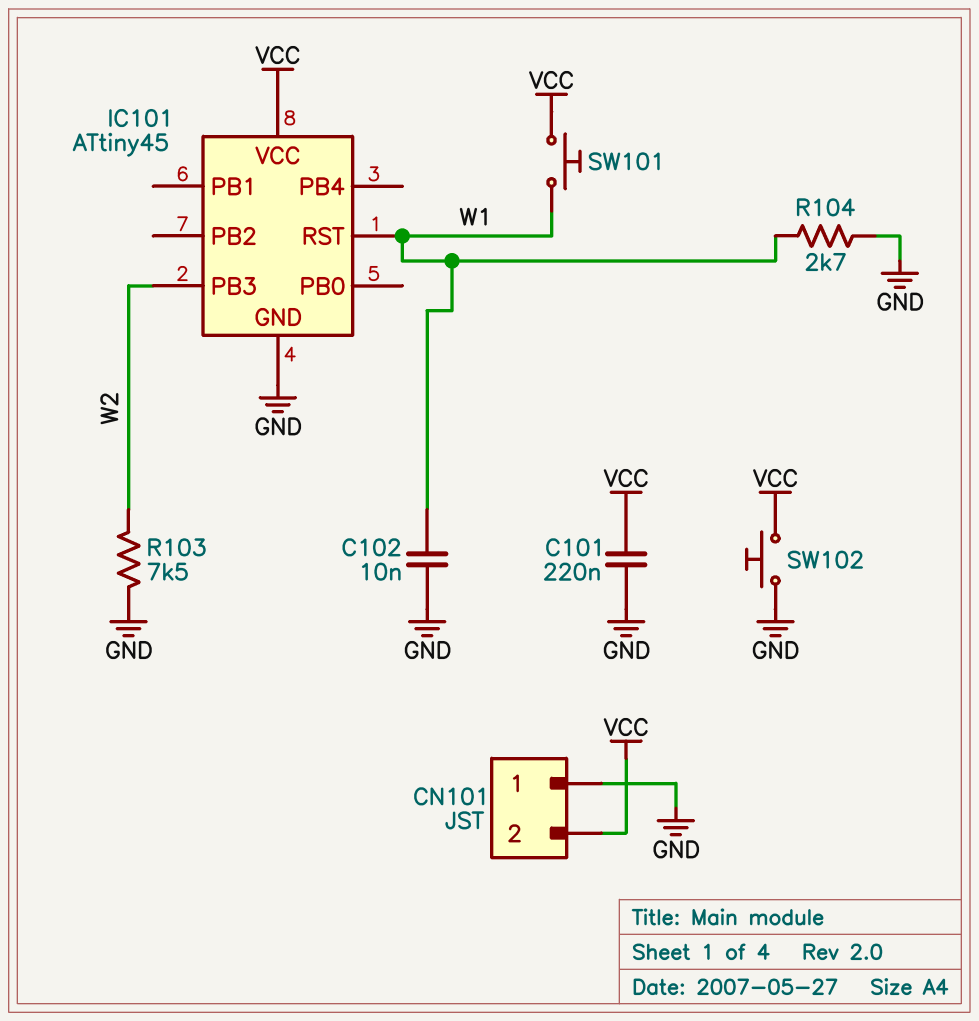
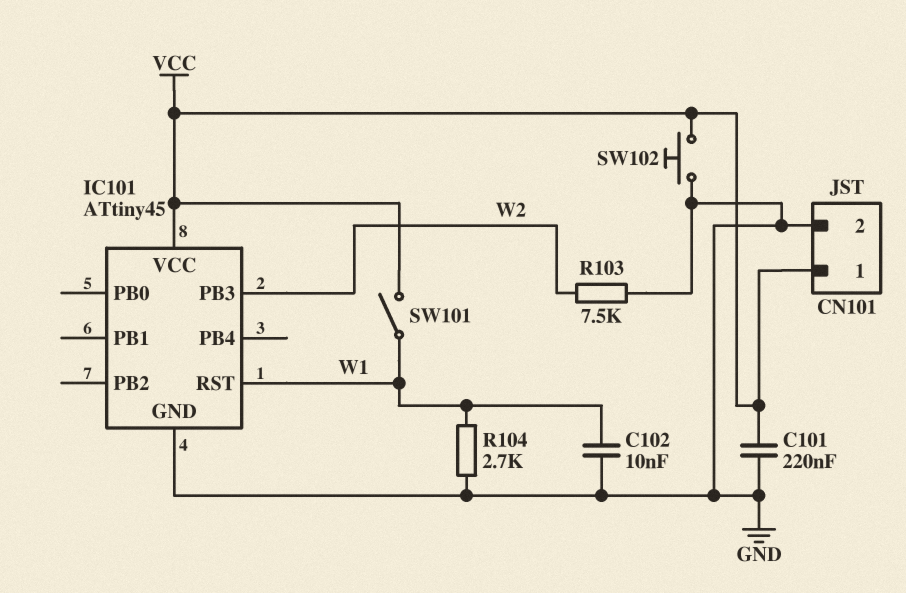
CN101 pin 1: GND -> VCC
CN101 pin 2: VCC -> GND
SW101: button (VCC, W1) -> switch (VCC, W1)

